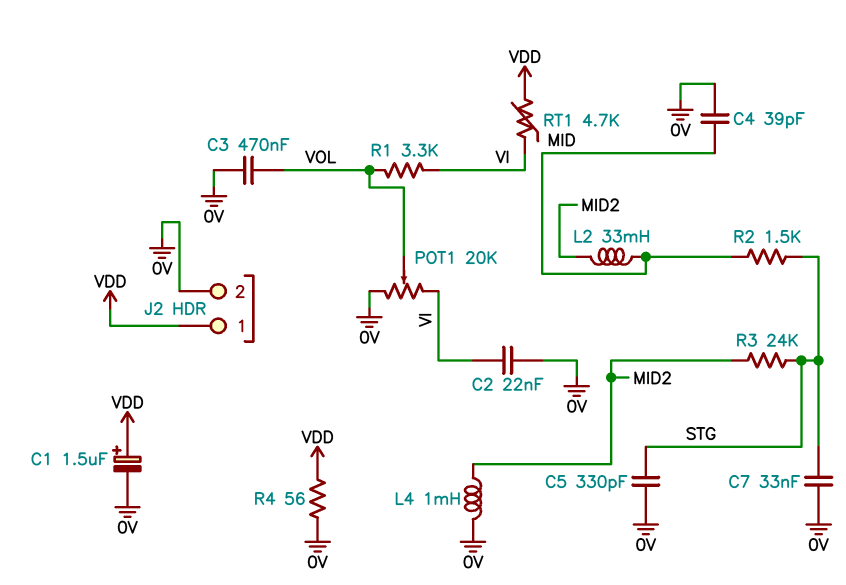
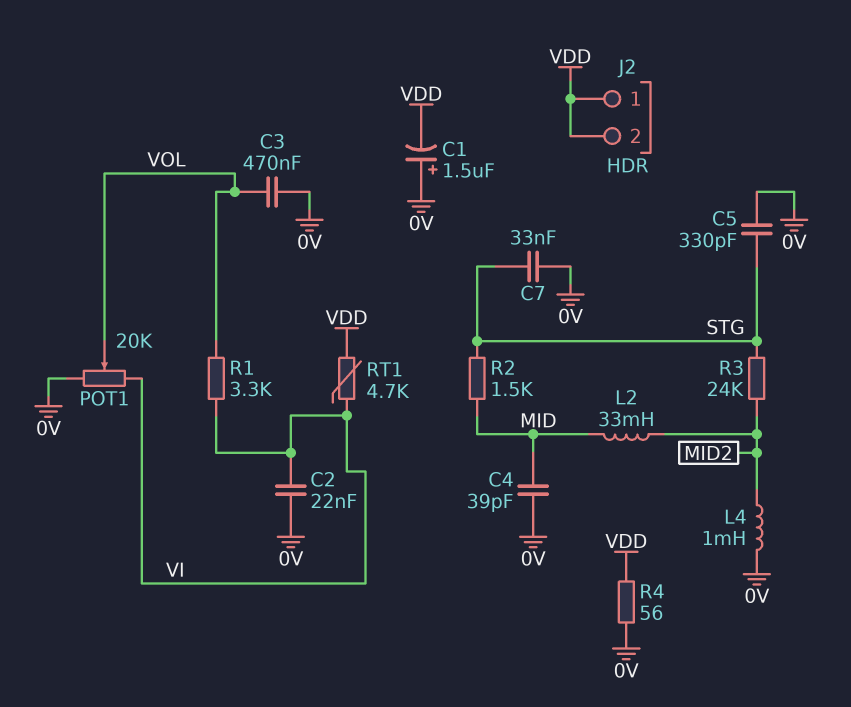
C1: 1.5uF (plus VDD, minus 0V) -> 1.5uF (plus 0V, minus VDD)
J2 pin 2: 0V -> VDD

